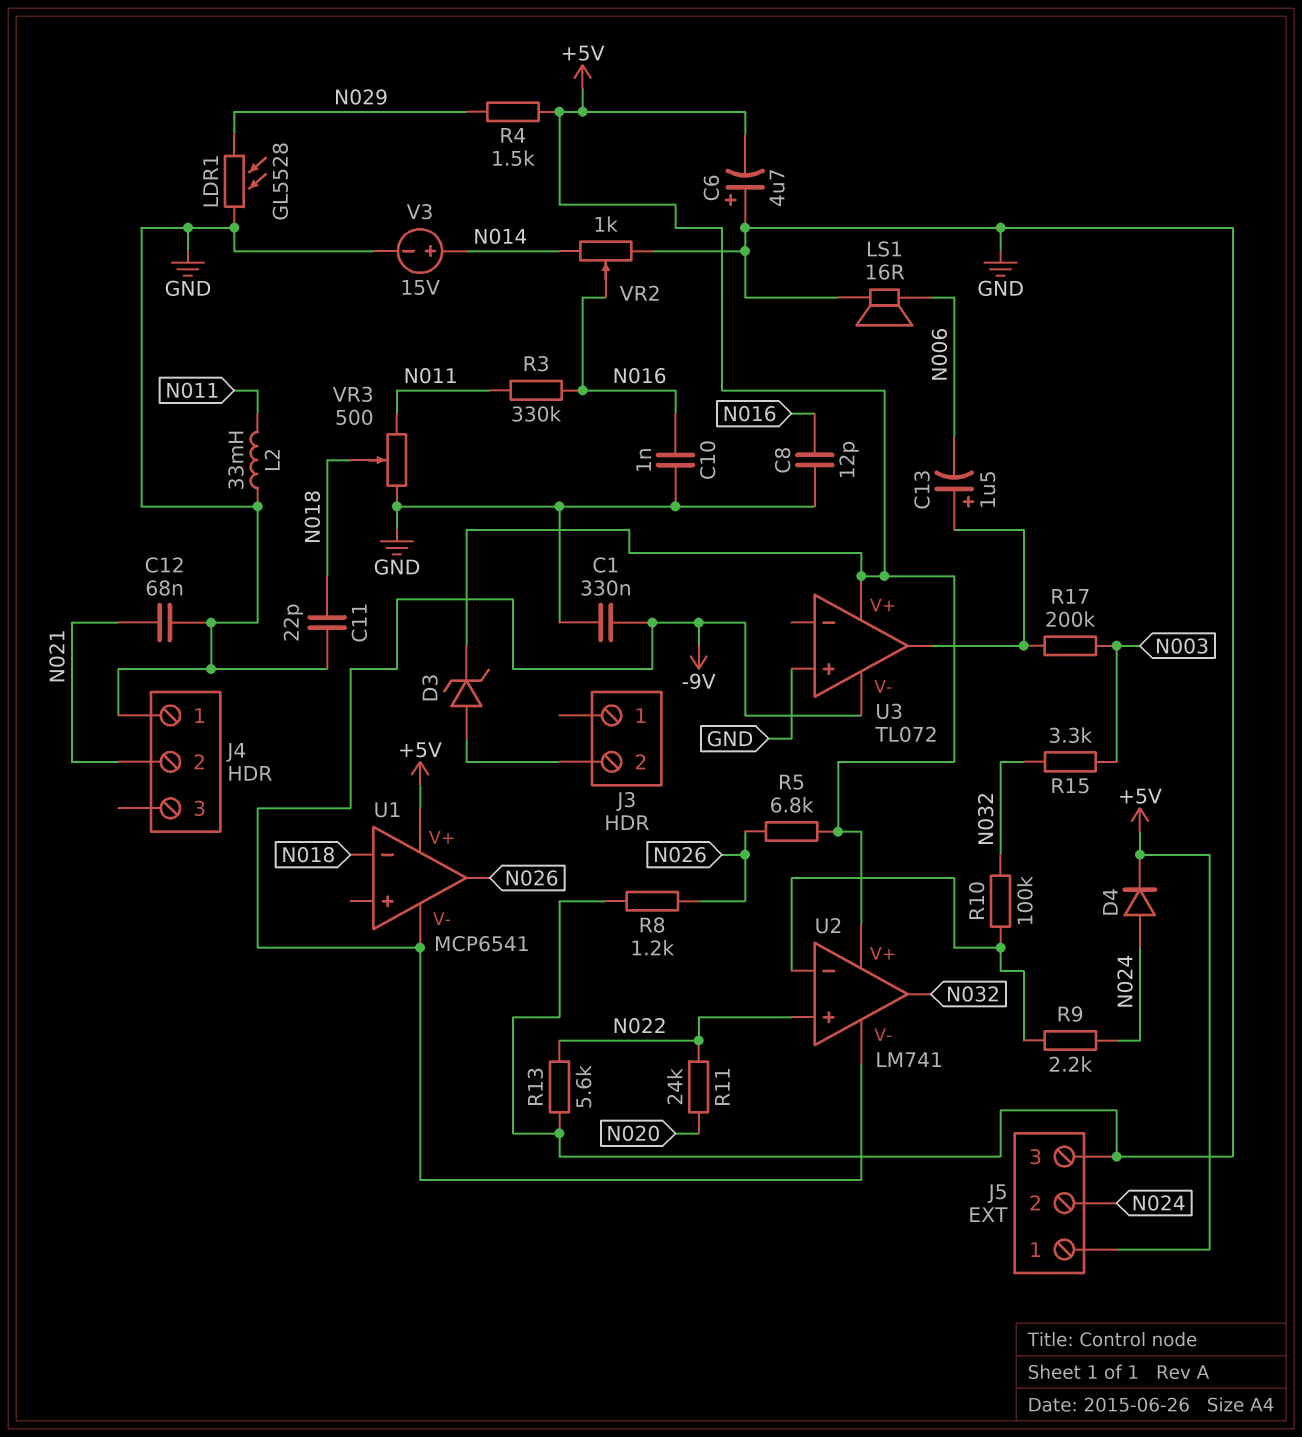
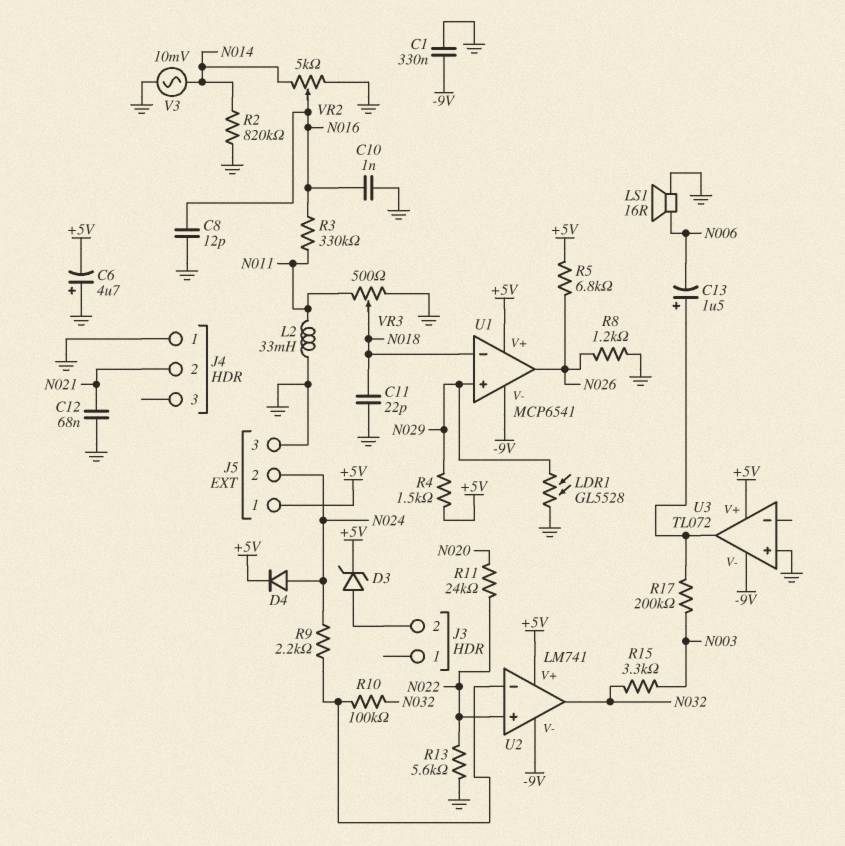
R2: none -> 820k (GND, N014)
U1 pin in+: none -> N029
V3: 15V (plus N014, minus GND) -> AC 10mV (GND, N014)
VR2: 1k (GND, N014, wiper N016) -> 5k (GND, N014, wiper N016)

